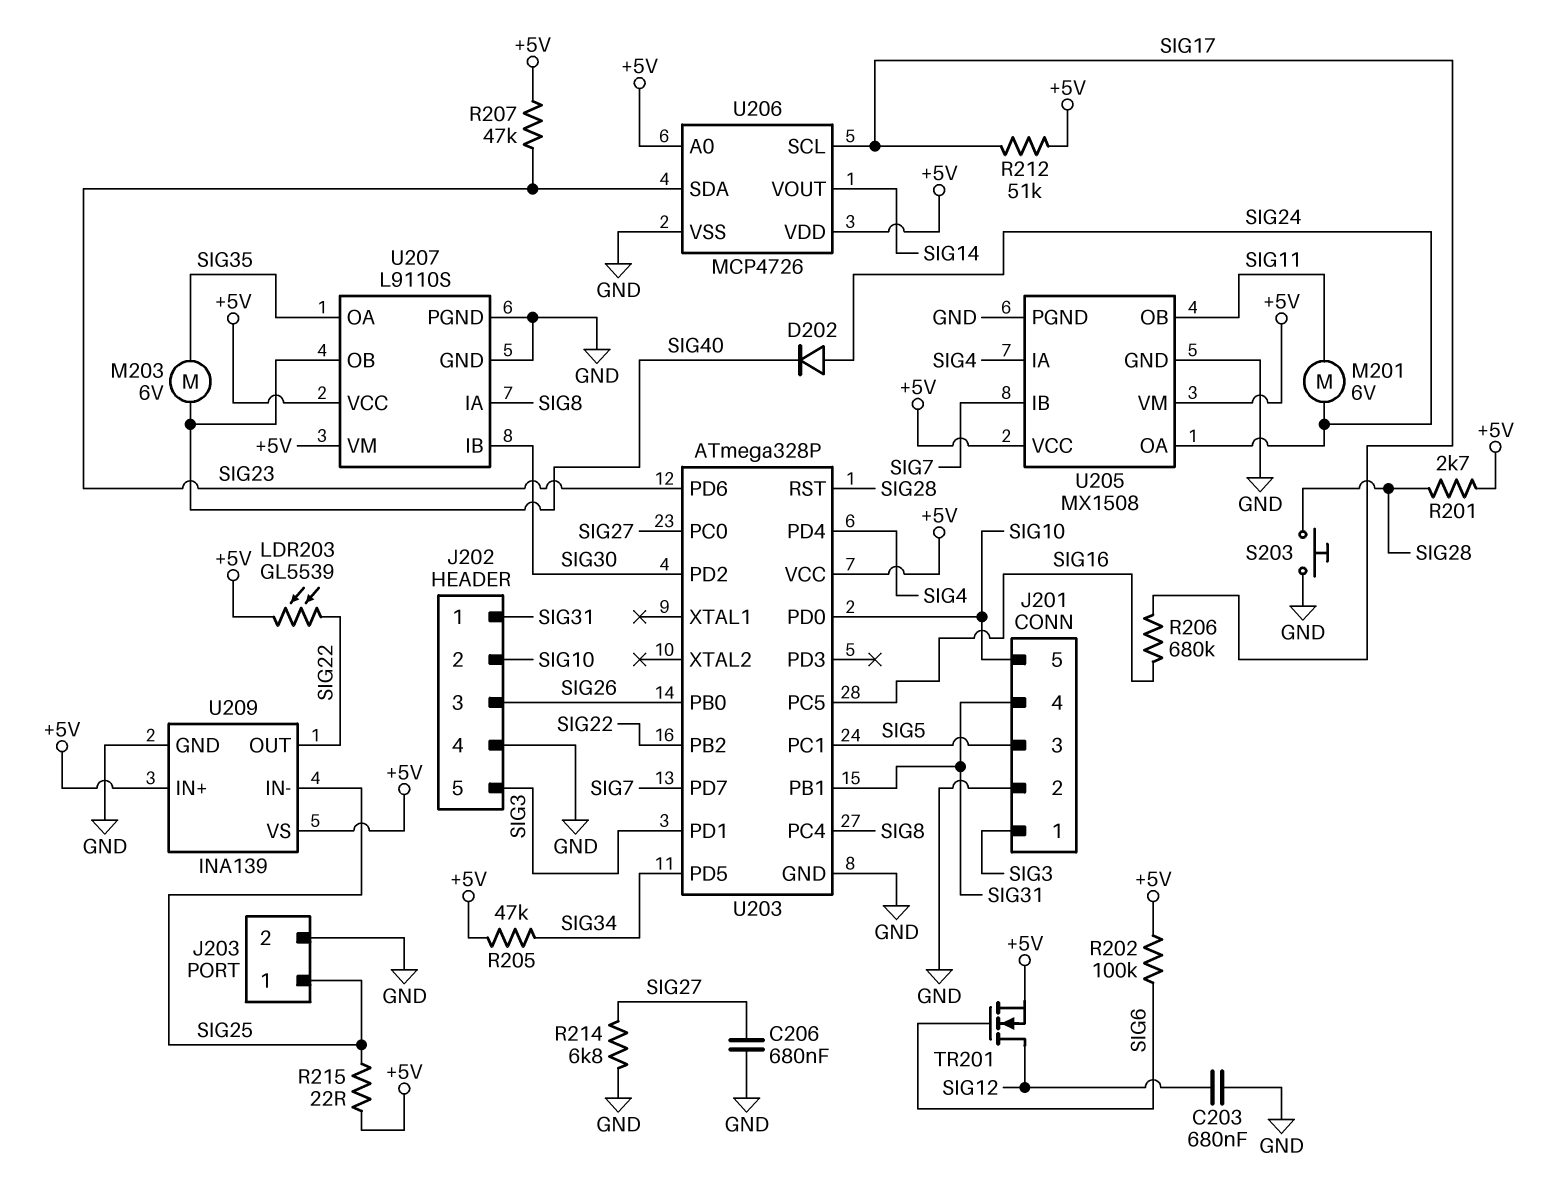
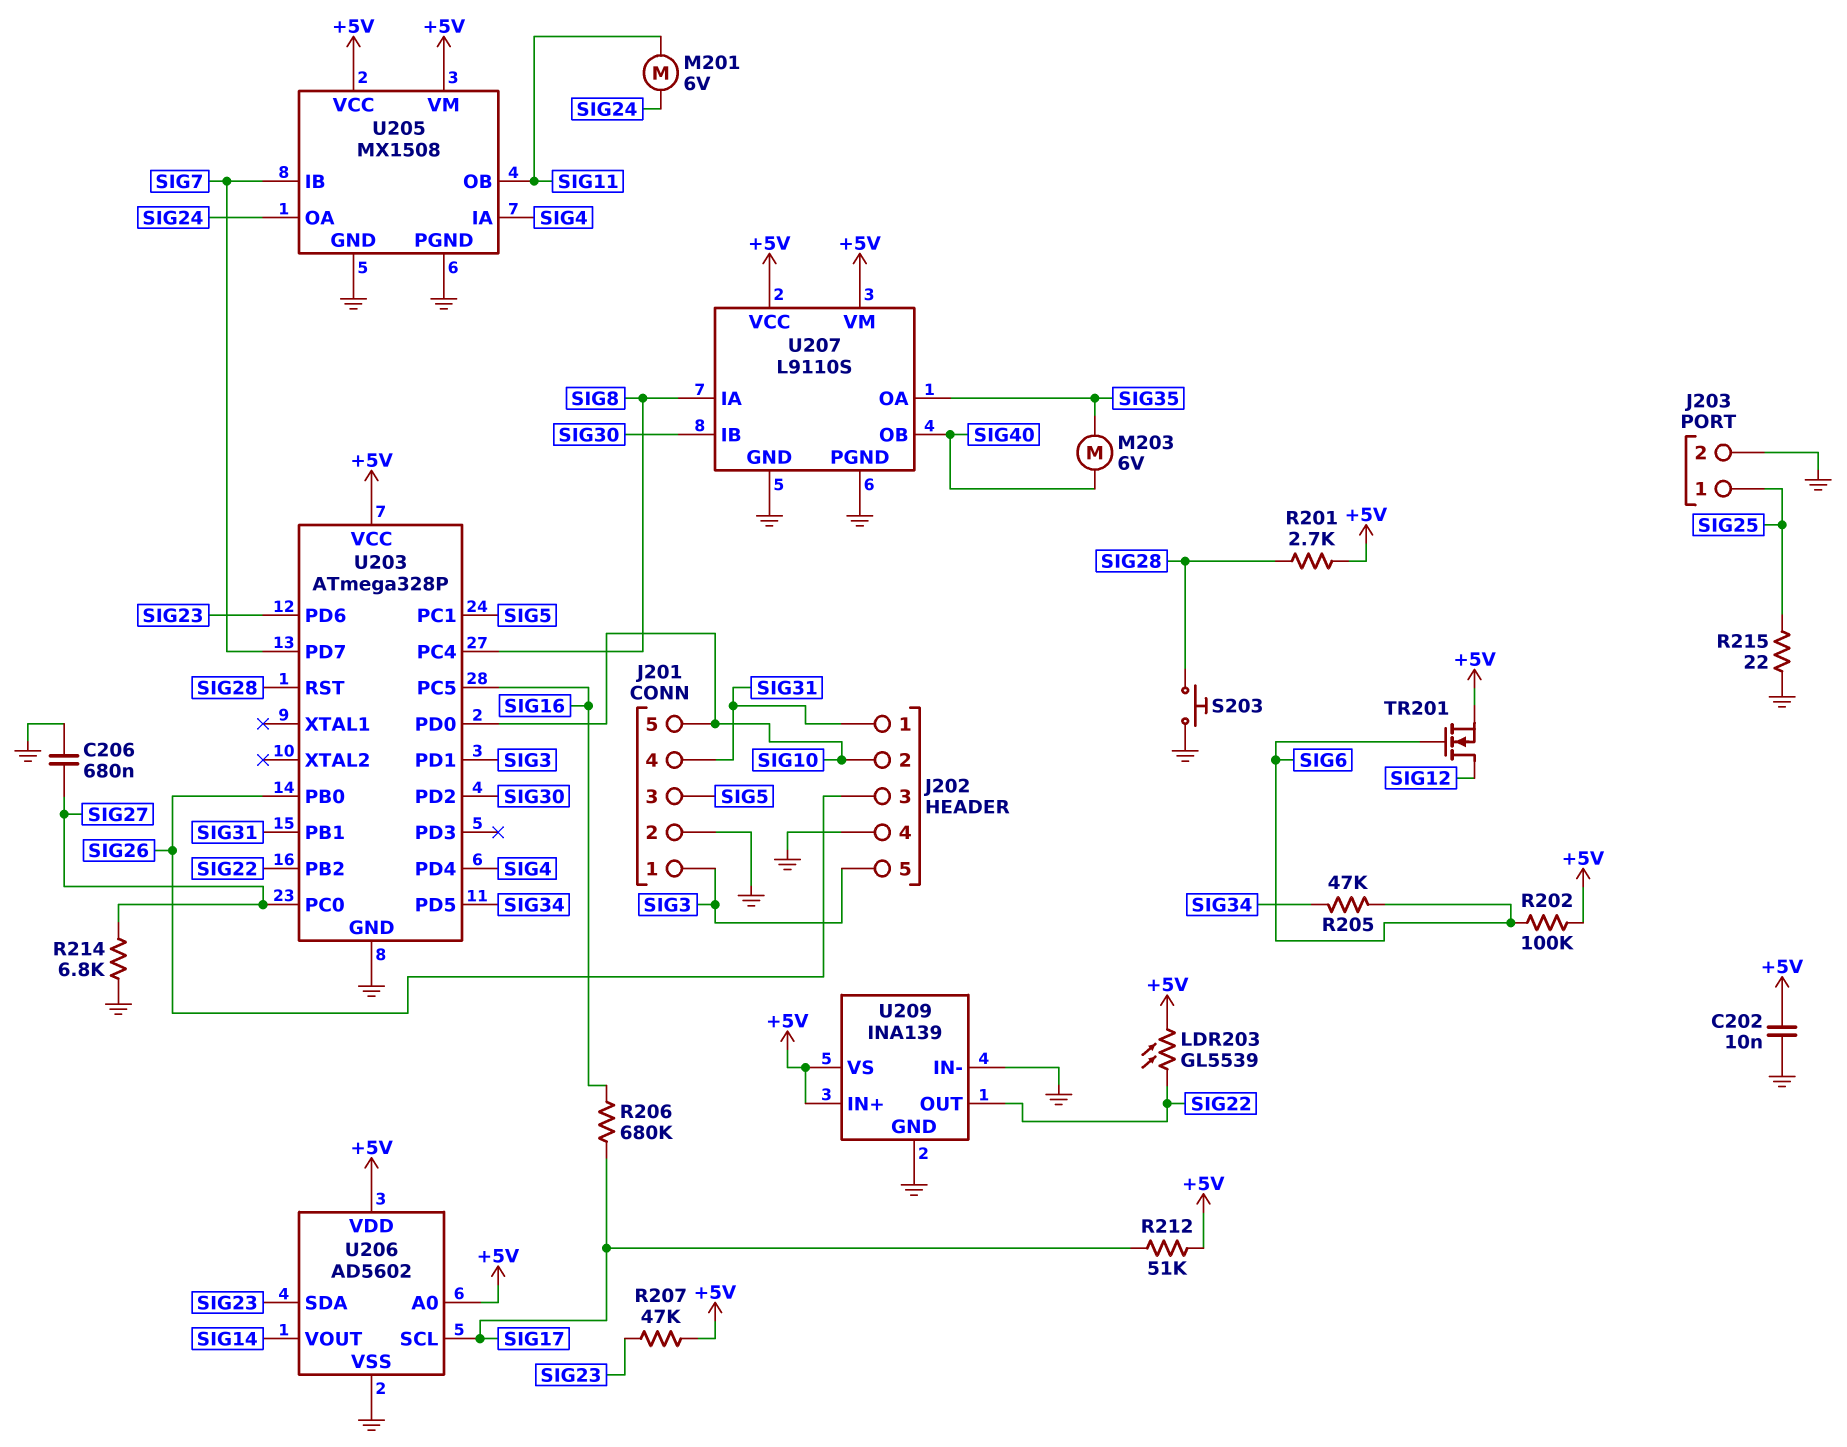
C202: none -> 10nF (+5V, GND)
C203: 680nF (GND, SIG12) -> none
D202: diode (A SIG24, K SIG40) -> none
R205: 47k (+5V, SIG34) -> 47k (SIG6, SIG34)
R215: 22 (+5V, SIG25) -> 22 (GND, SIG25)
U206: MCP4726 -> AD5602
U209 pin IN-: SIG25 -> GND

